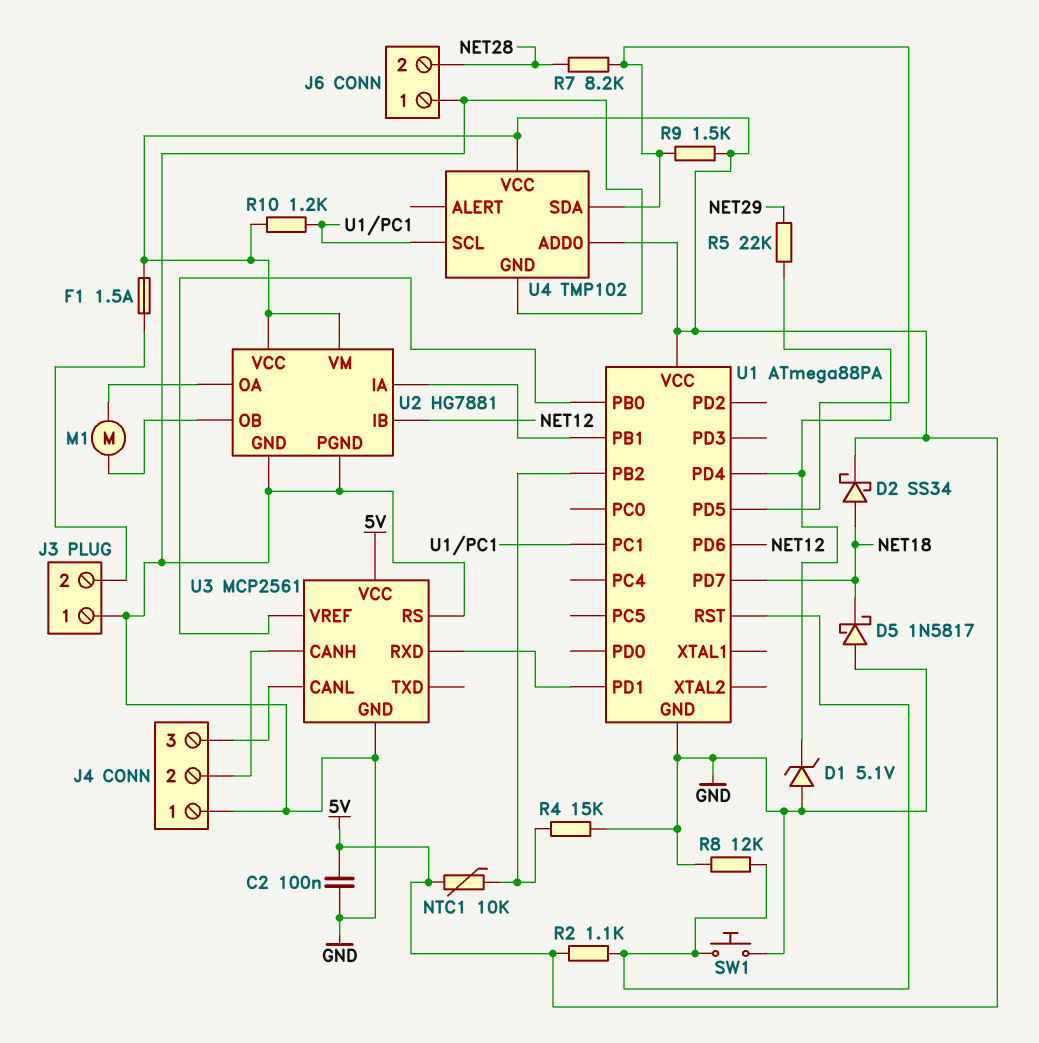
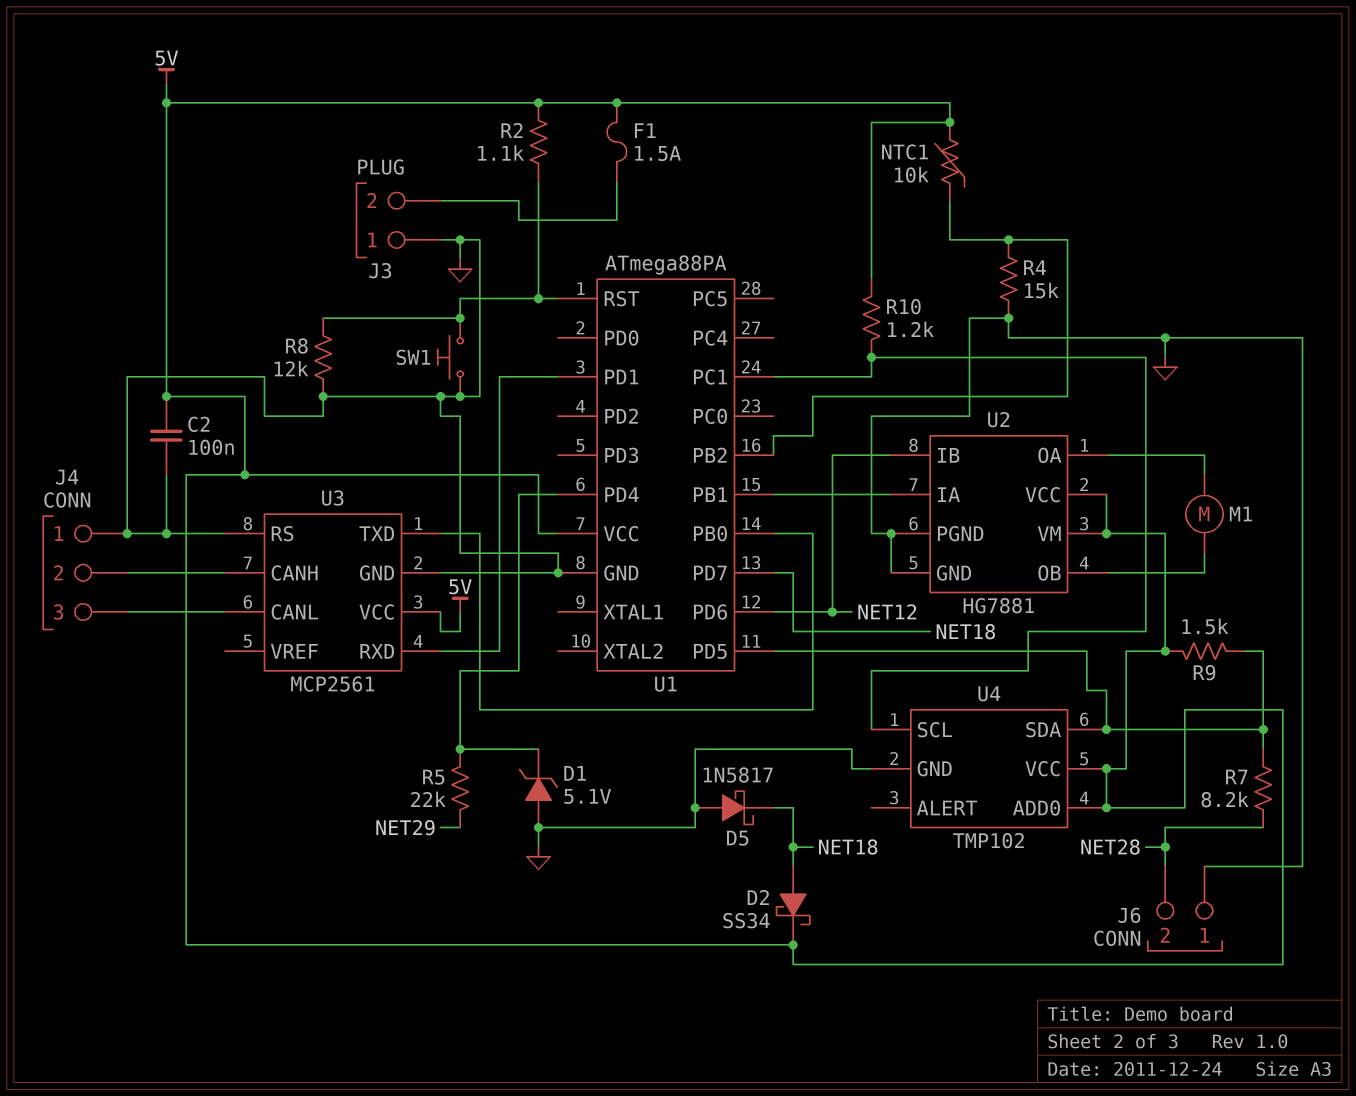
U3 pin TXD: none -> U1/PB0
U3 pin VREF: U1/PB0 -> none

